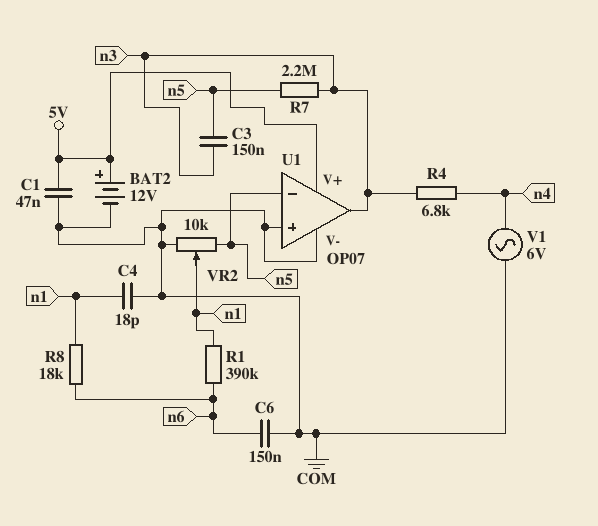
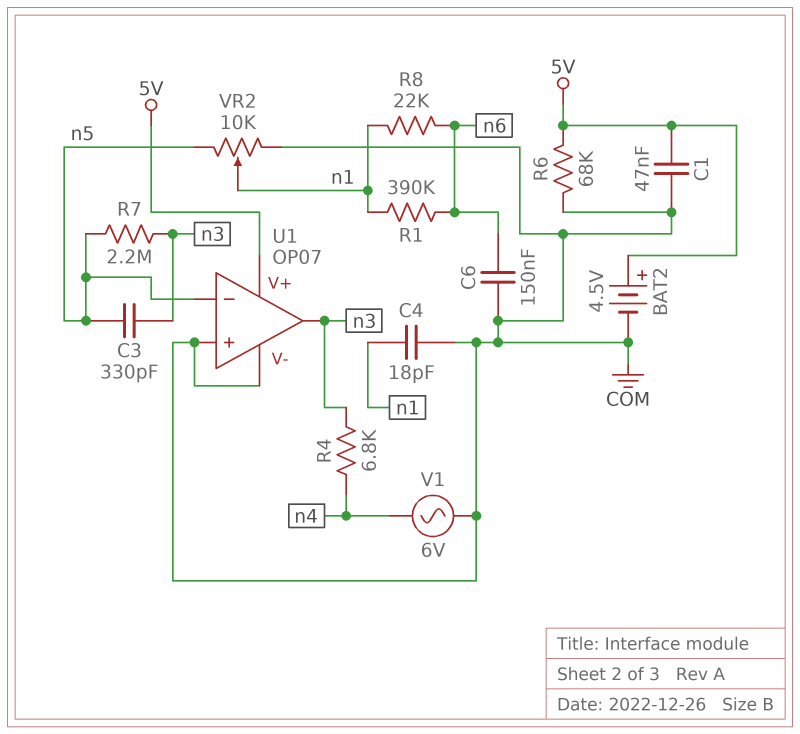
BAT2: 12V (plus 5V, minus COM) -> 4.5V (plus 5V, minus COM)
C3: 150nF (n3, n5) -> 330pF (n3, n5)
R6: none -> 68k (5V, COM)
R8: 18k (n1, n6) -> 22k (n1, n6)

